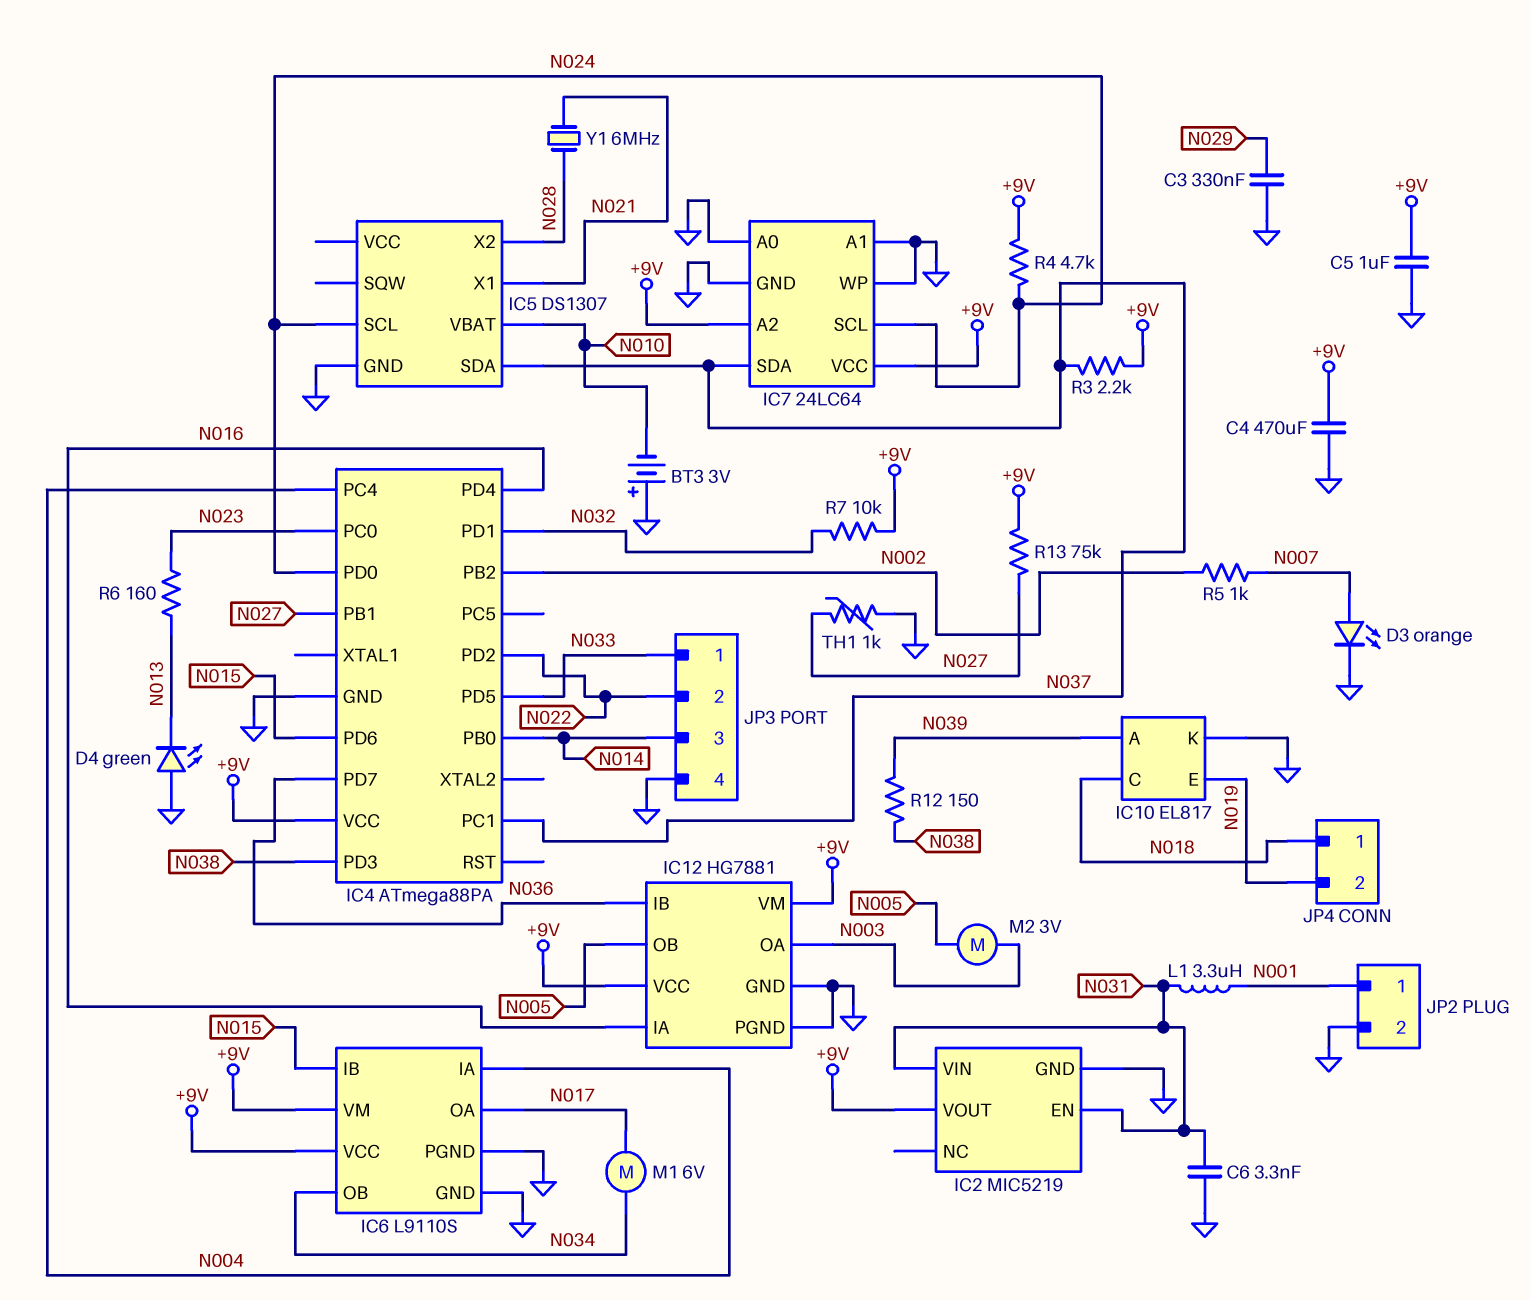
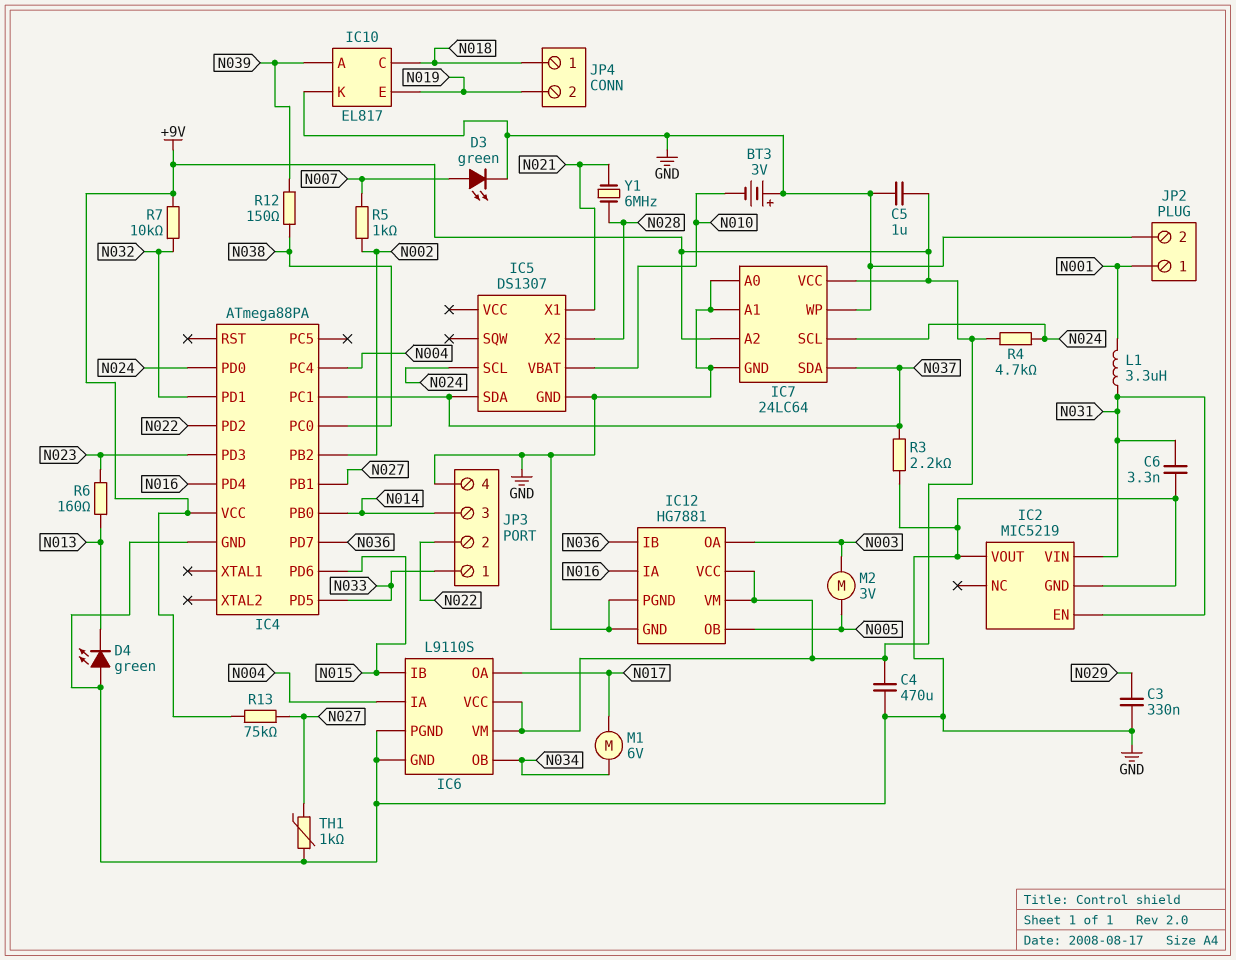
D3: LED orange (A N007, K GND) -> LED green (A N007, K GND)
IC2 pin VOUT: +9V -> GND
IC4 pin PC0: N023 -> N038
IC4 pin PD3: N038 -> N023
R3: 2.2k (+9V, N037) -> 2.2k (GND, N037)

